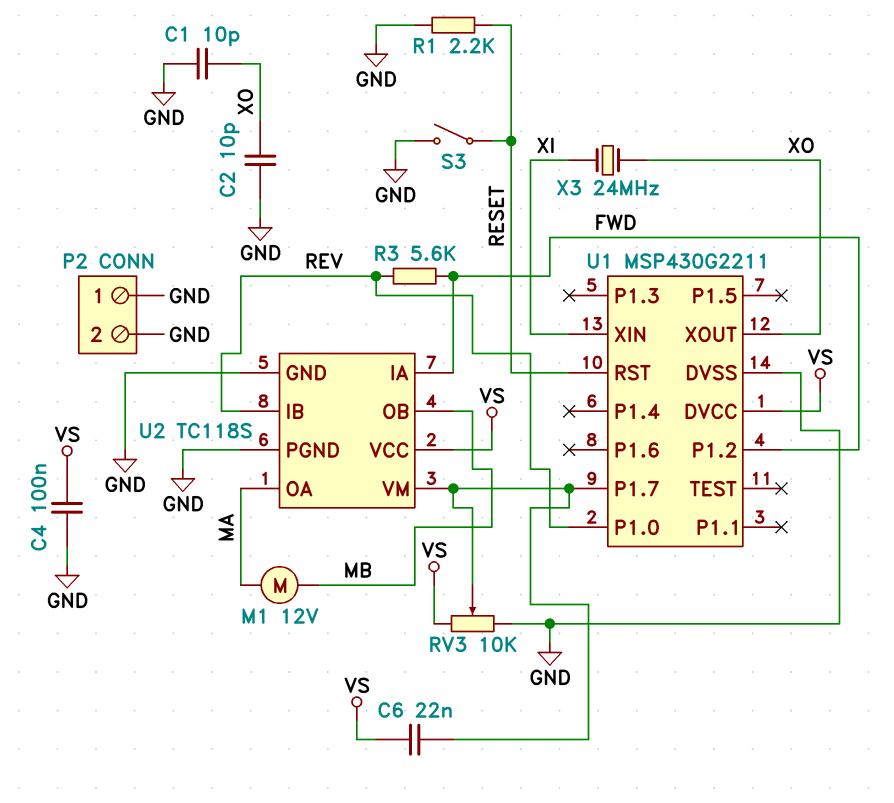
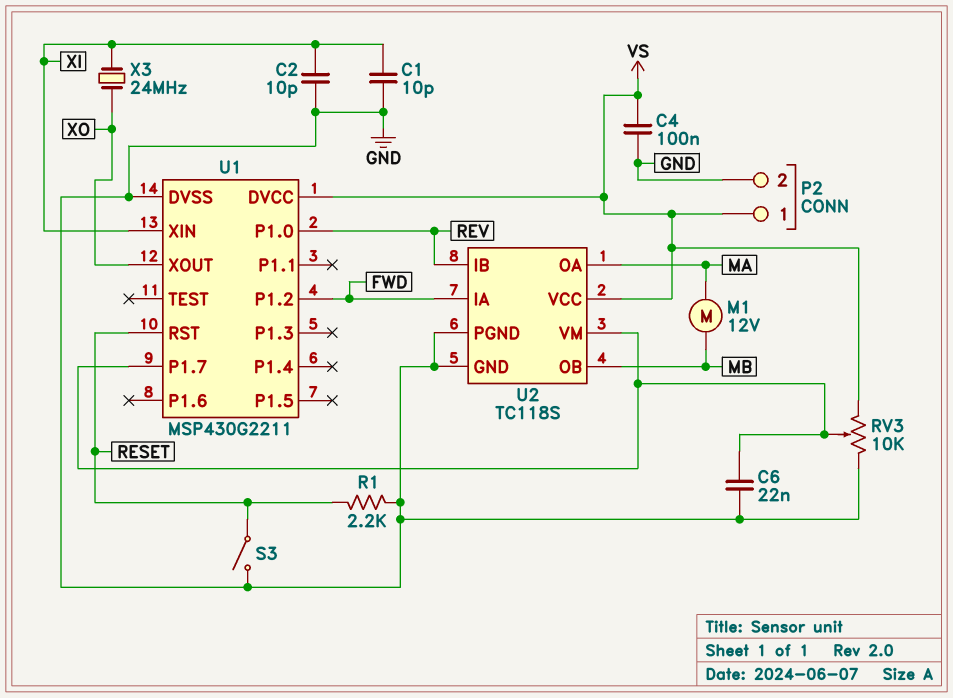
C1: 10pF (GND, XO) -> 10pF (GND, XI)
C2: 10pF (GND, XO) -> 10pF (GND, XI)
C6: 22nF (U1/P1.7, VS) -> 22nF (GND, U1/P1.7)
P2 pin 1: GND -> VS
R3: 5.6k (FWD, REV) -> none

